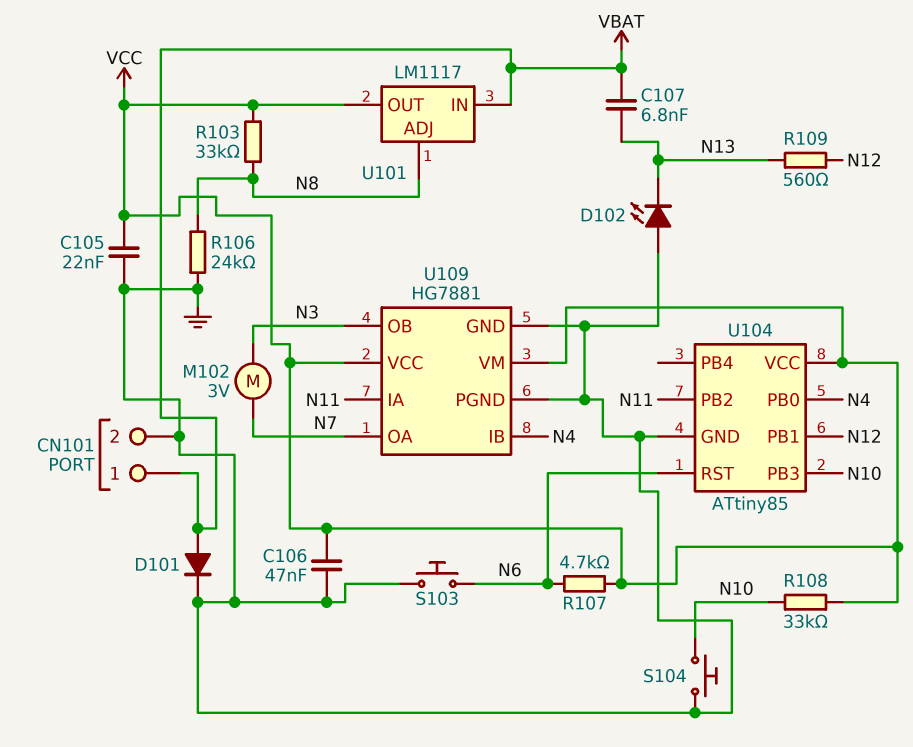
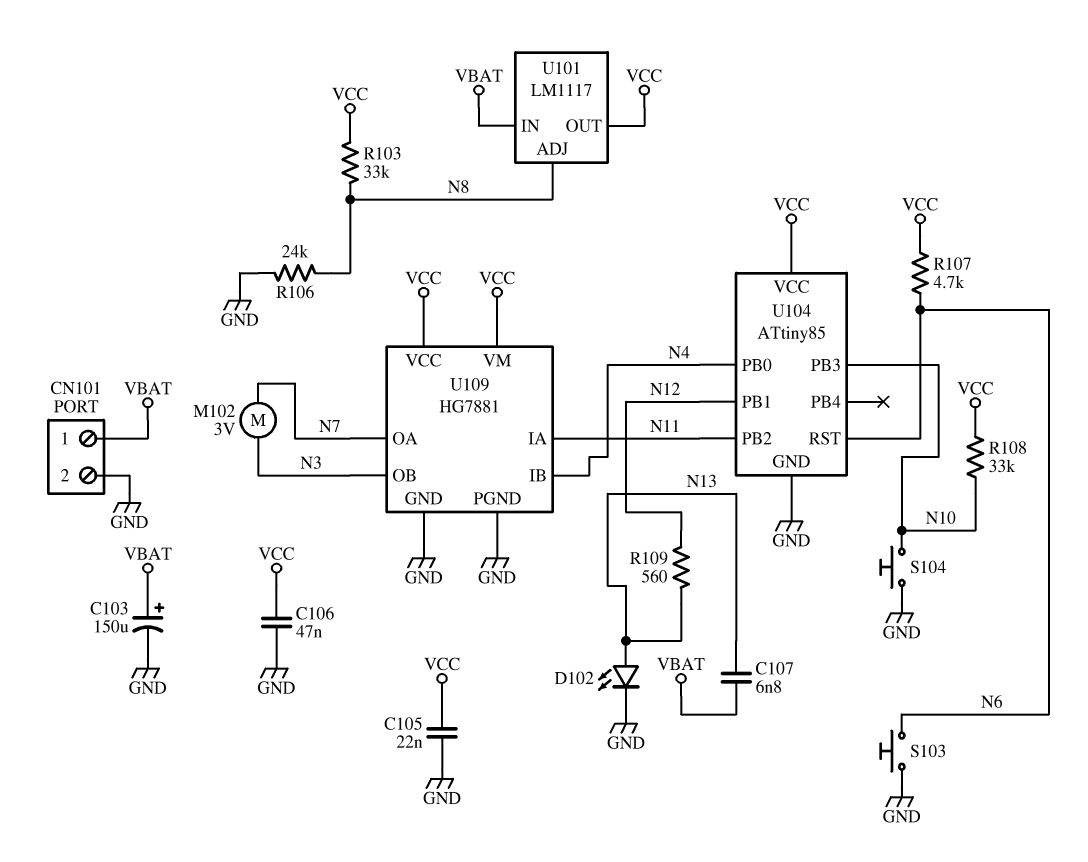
C103: none -> 150uF (plus VBAT, minus GND)
D101: diode (A VBAT, K GND) -> none
D102: LED (A GND, K N13) -> LED (A N13, K GND)

